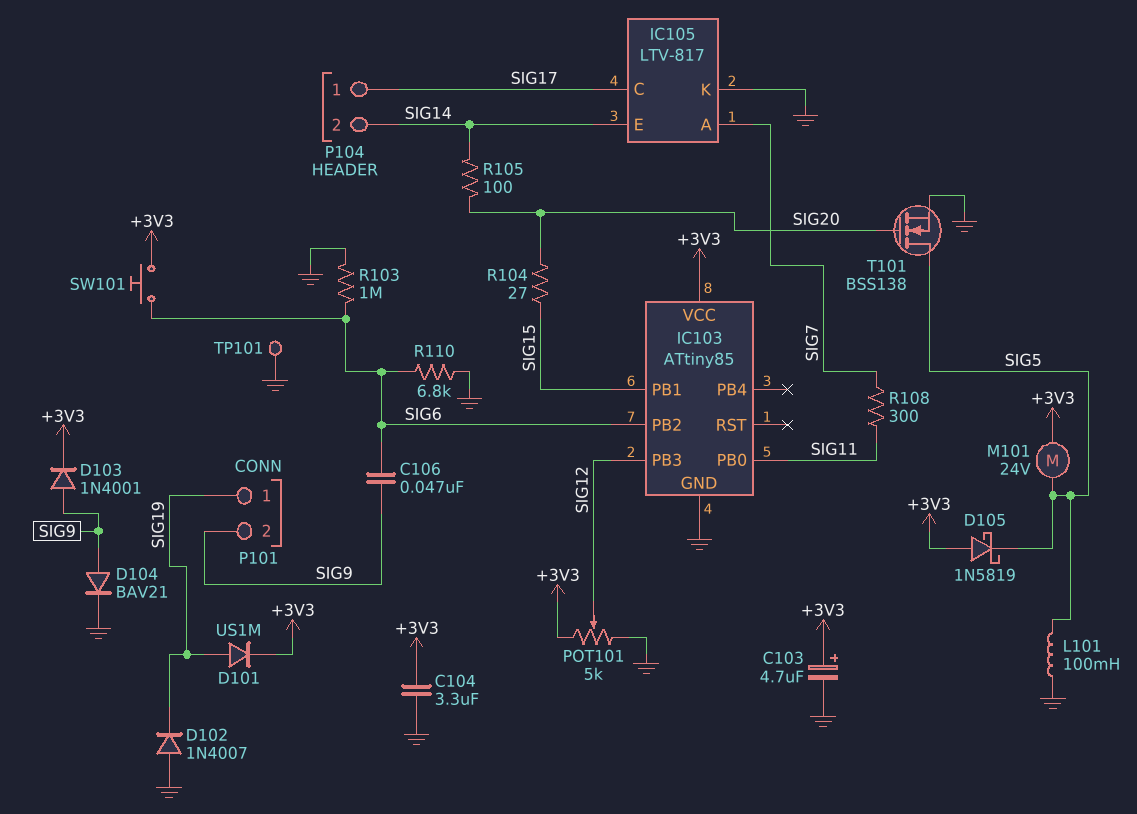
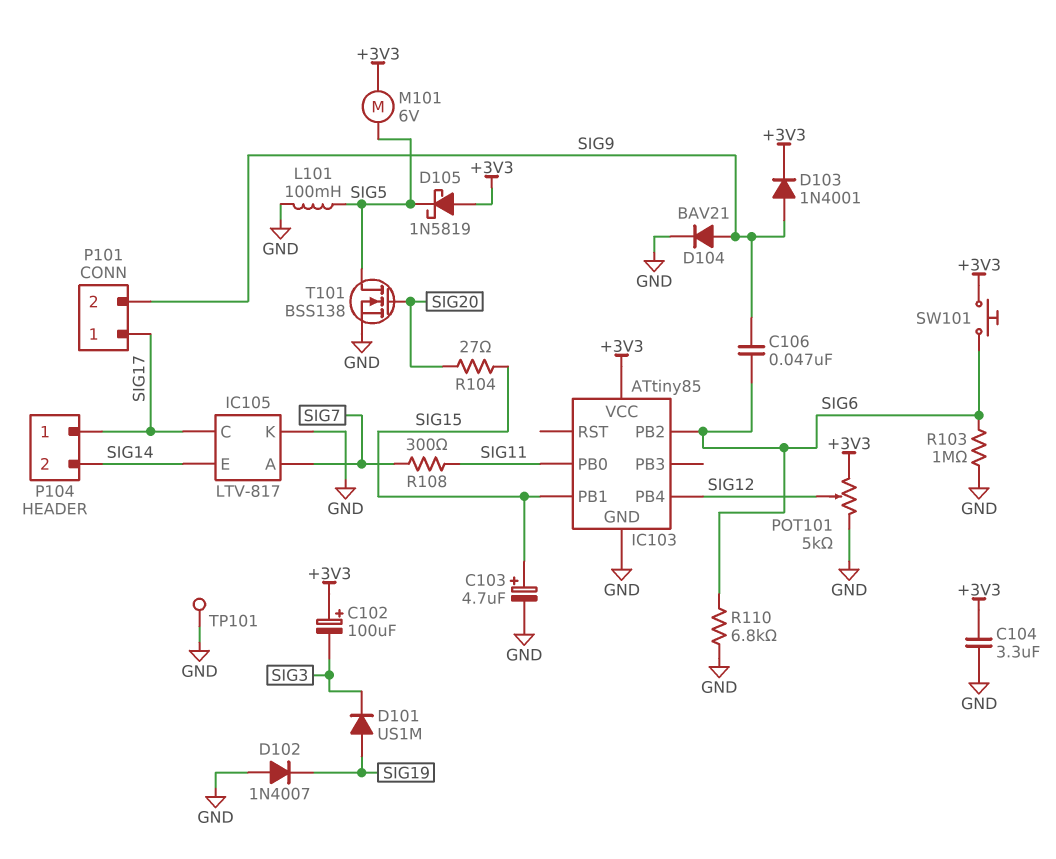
C102: none -> 100uF (plus +3V3, minus SIG3)
C103: 4.7uF (plus +3V3, minus GND) -> 4.7uF (plus SIG15, minus GND)
D101: diode US1M (A SIG19, K +3V3) -> diode US1M (A SIG19, K SIG3)
IC103 pin PB3: SIG12 -> none
IC103 pin PB4: none -> SIG12
M101: motor 24V (+3V3, SIG5) -> motor 6V (+3V3, SIG5)
P101 pin 1: SIG19 -> SIG17
R105: 100 (SIG14, SIG20) -> none

